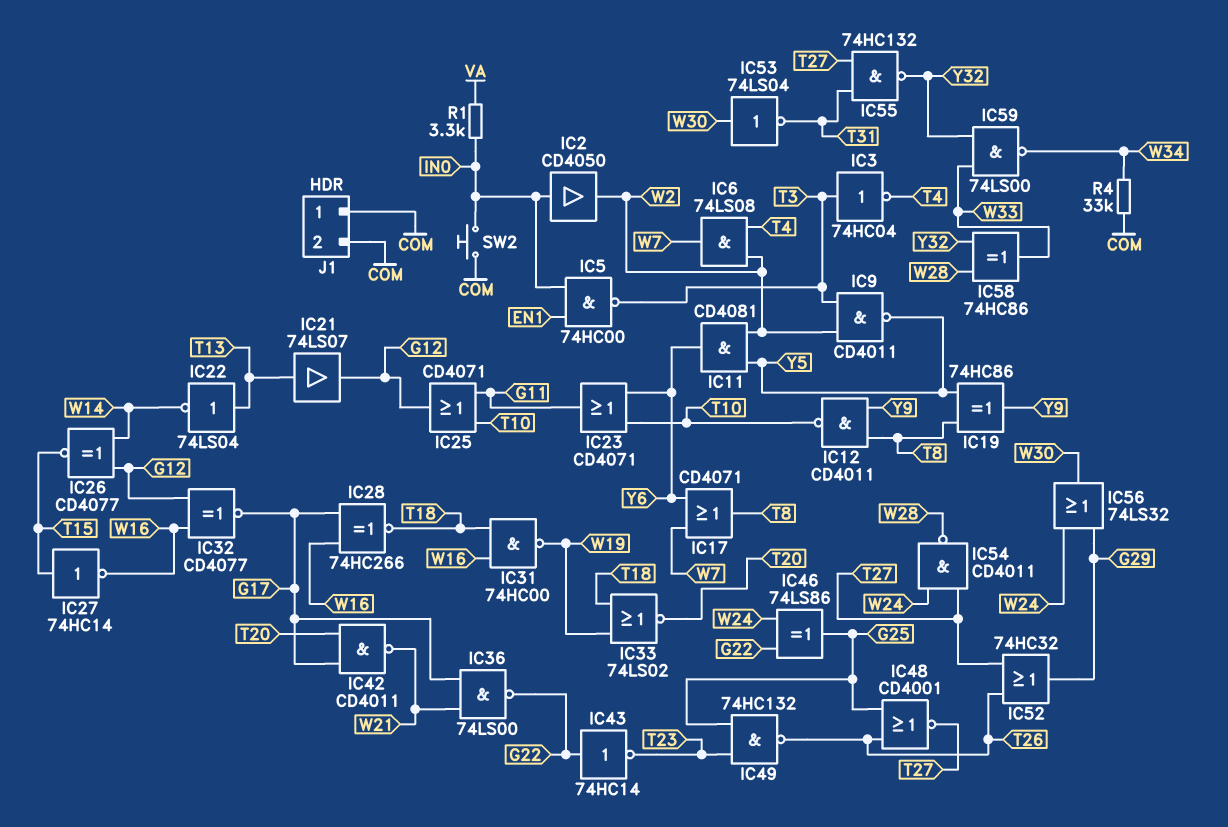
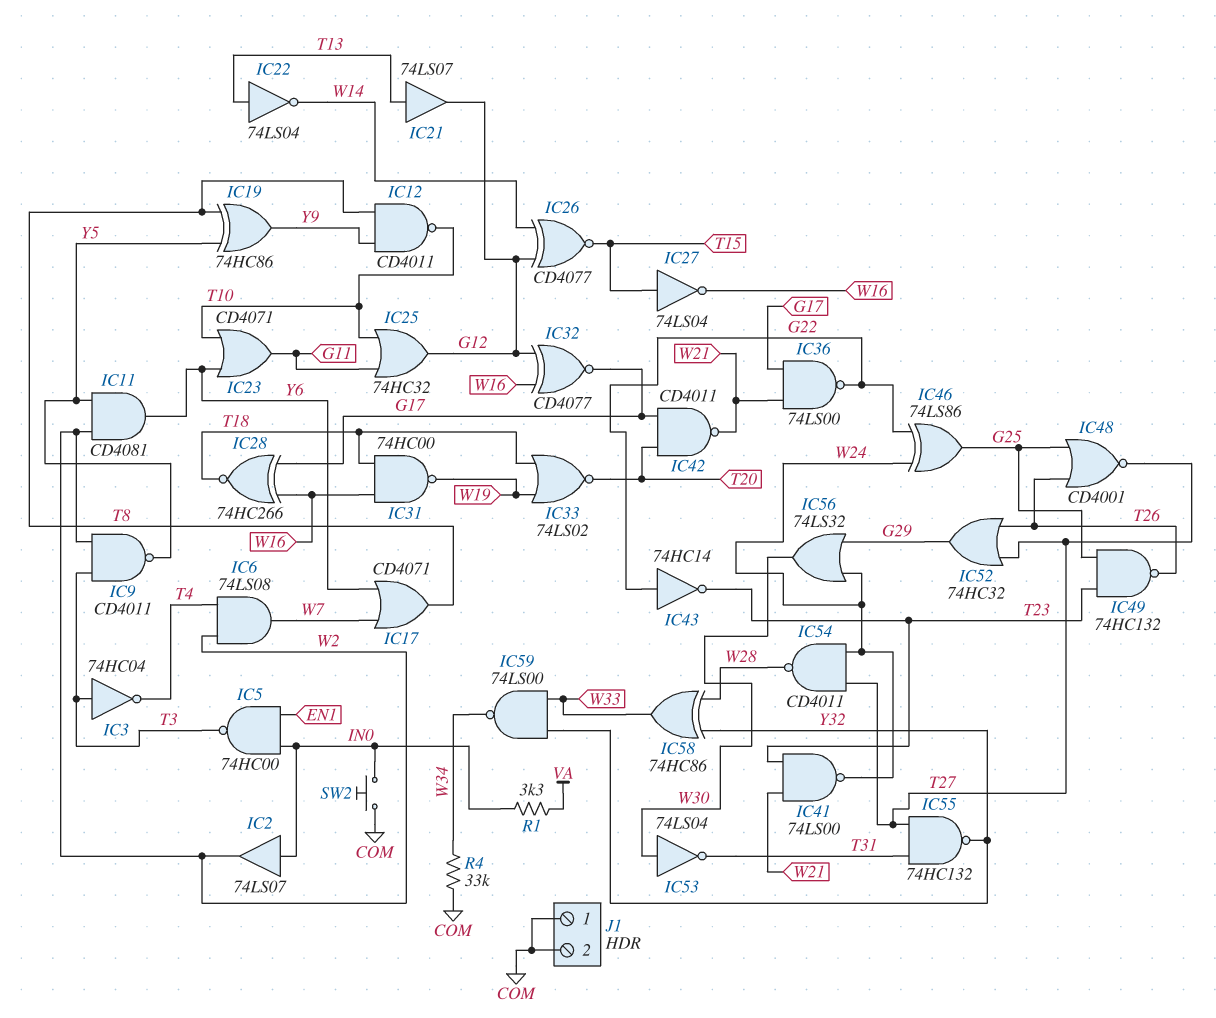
IC2: buffer CD4050 (in IN0, out W2) -> buffer 74LS07 (in IN0, out W2)
IC25: OR CD4071 (in G11, in T10, out G12) -> OR 74HC32 (in G11, in T10, out G12)
IC27: NOT 74HC14 (in T15, out W16) -> NOT 74LS04 (in T15, out W16)
IC41: none -> NAND 74LS00 (in T23, in W21, out W24)

